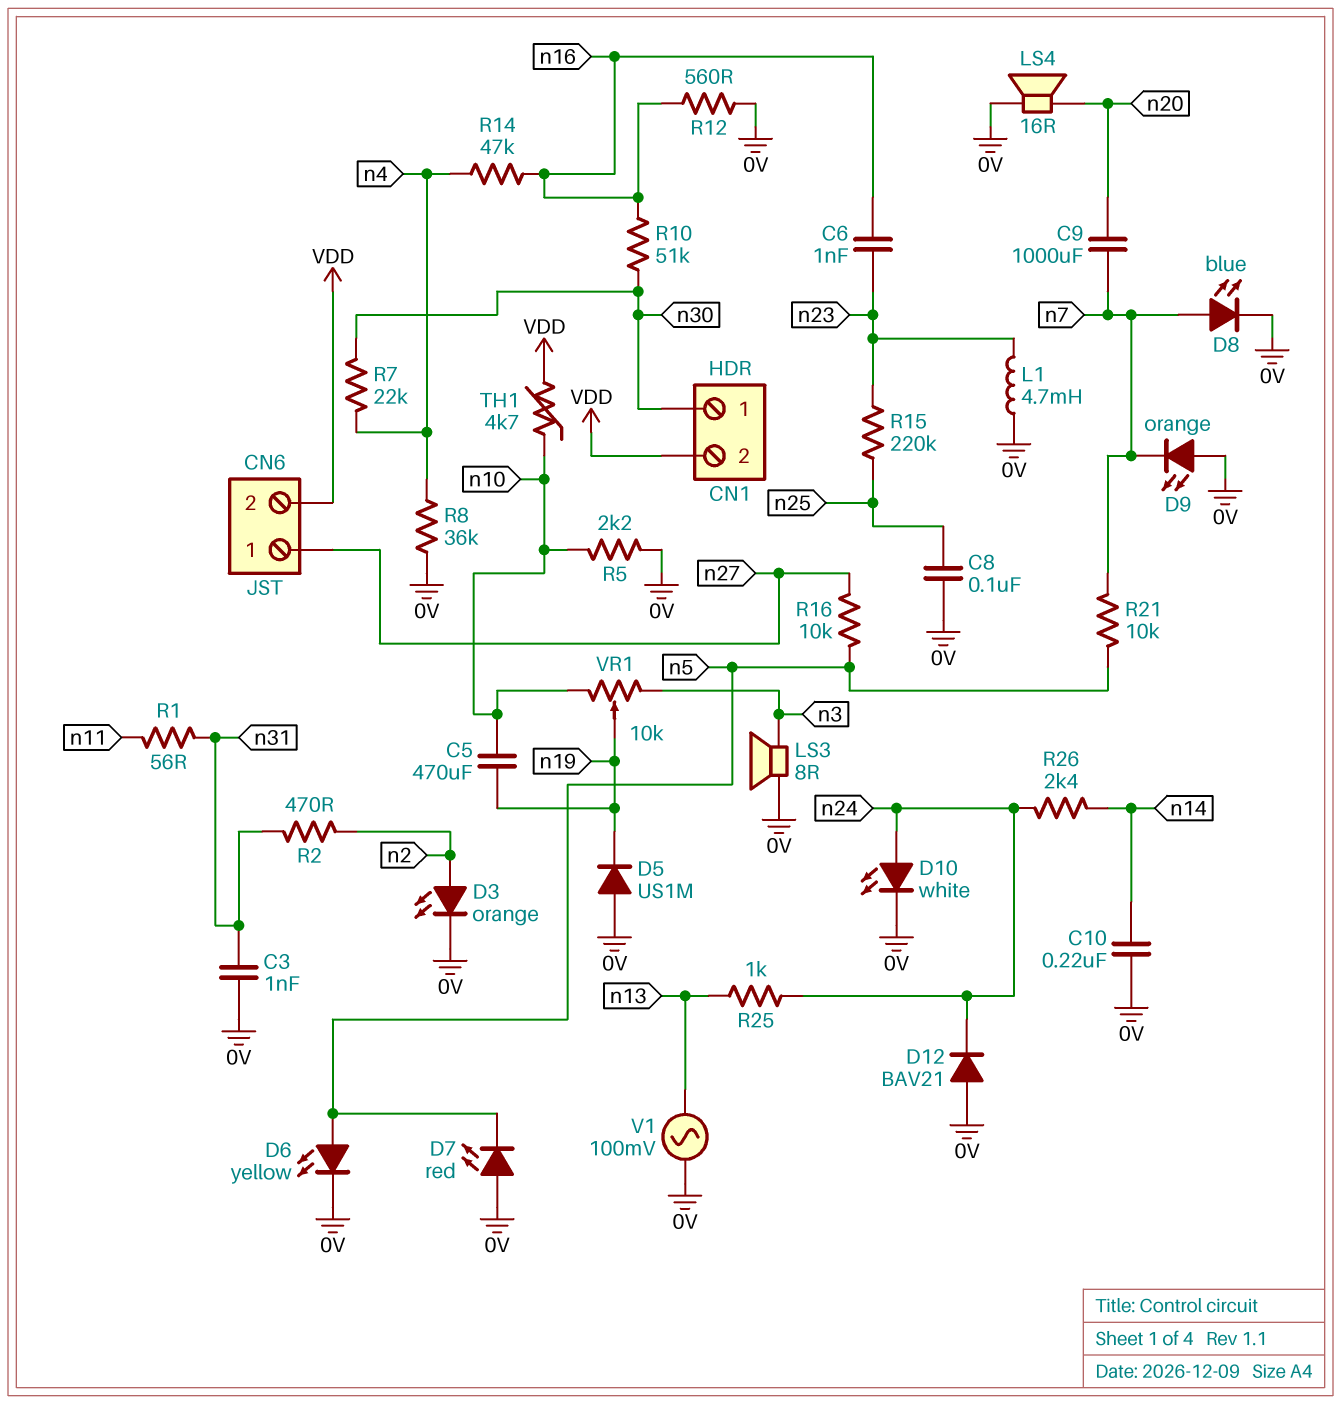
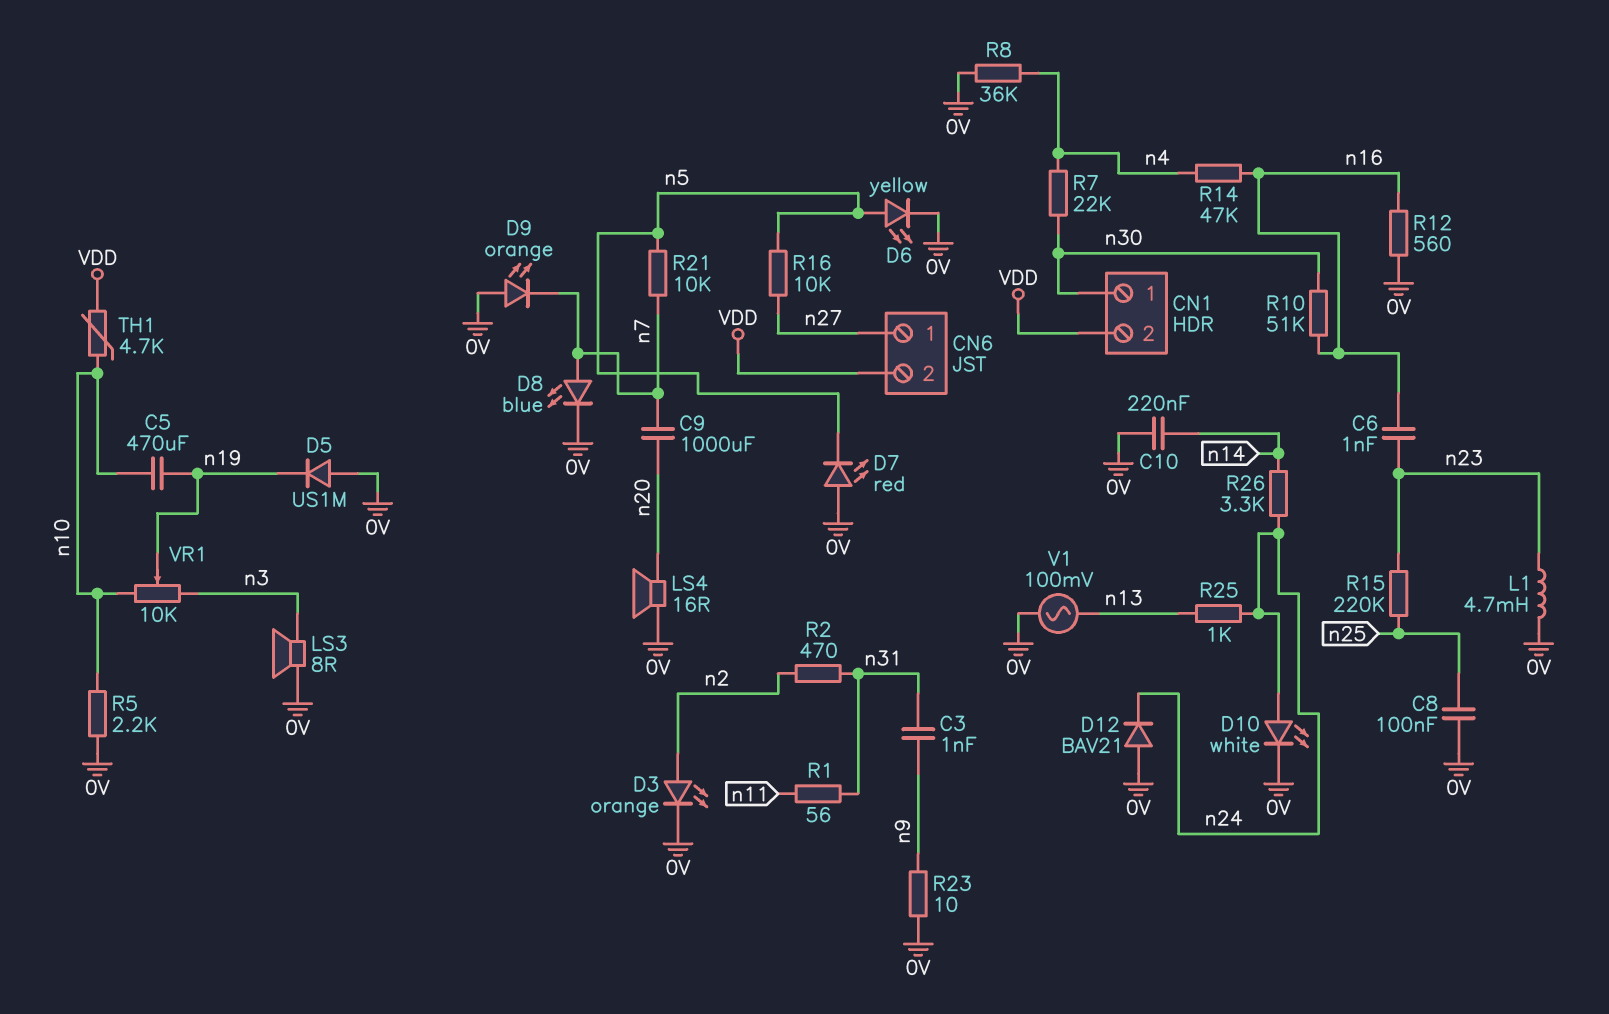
C3: 1nF (0V, n31) -> 1nF (n9, n31)
R23: none -> 10 (0V, n9)
R26: 2.4k (n14, n24) -> 3.3k (n14, n24)

